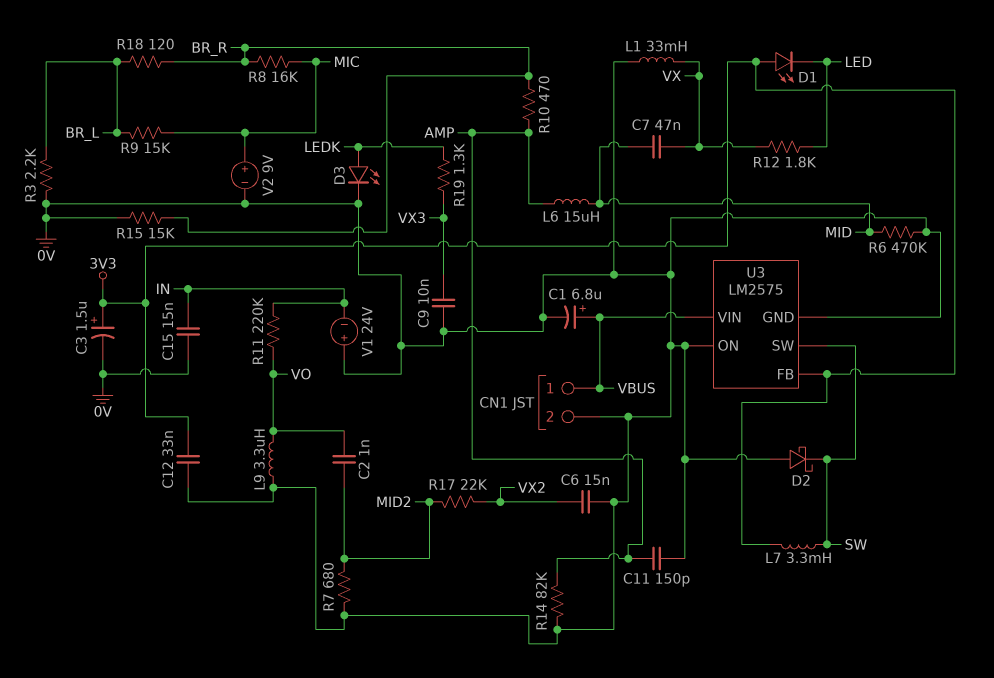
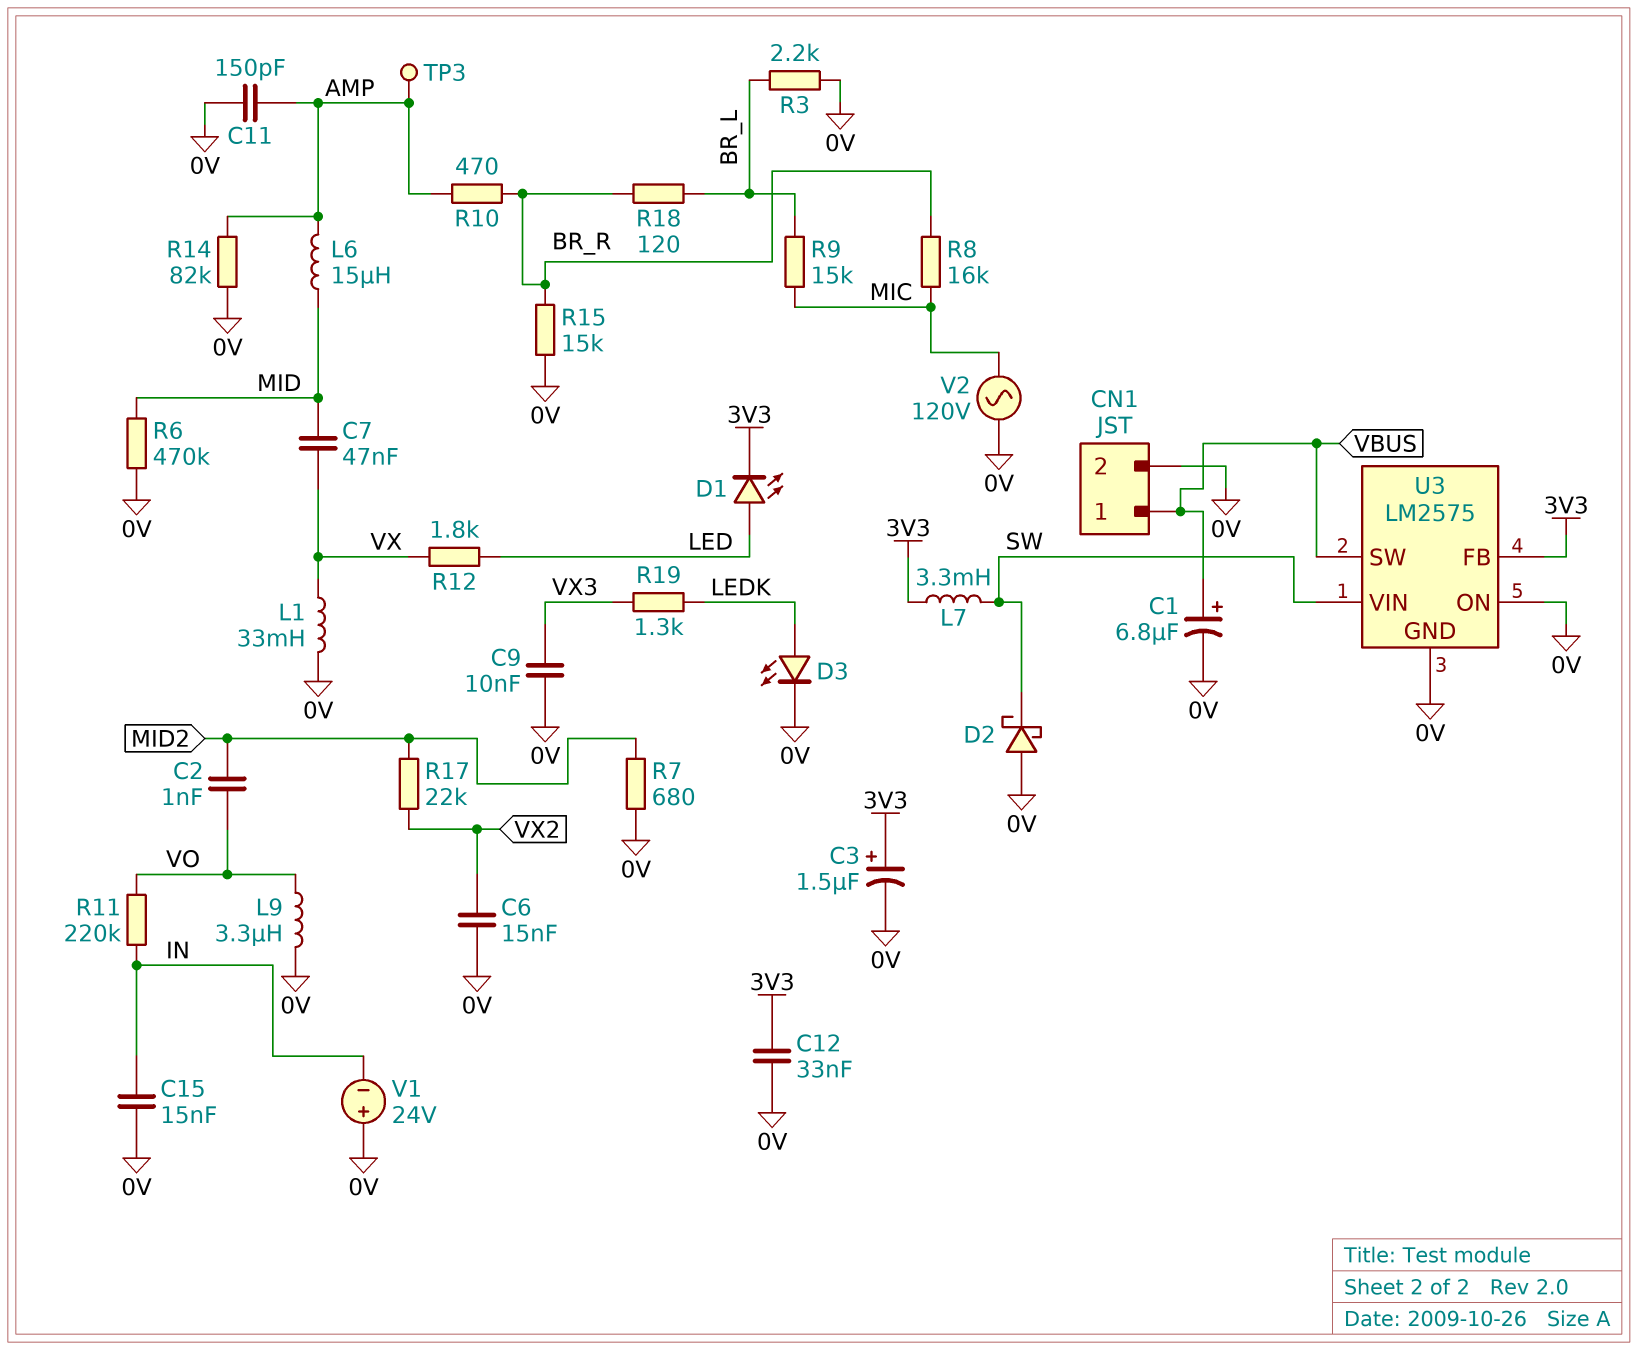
D1: LED (A 3V3, K LED) -> LED (A LED, K 3V3)
TP3: none -> test point (AMP)
U3 pin SW: SW -> VBUS
U3 pin VIN: VBUS -> SW
V2: 9V (plus MIC, minus 0V) -> AC 120V (0V, MIC)

